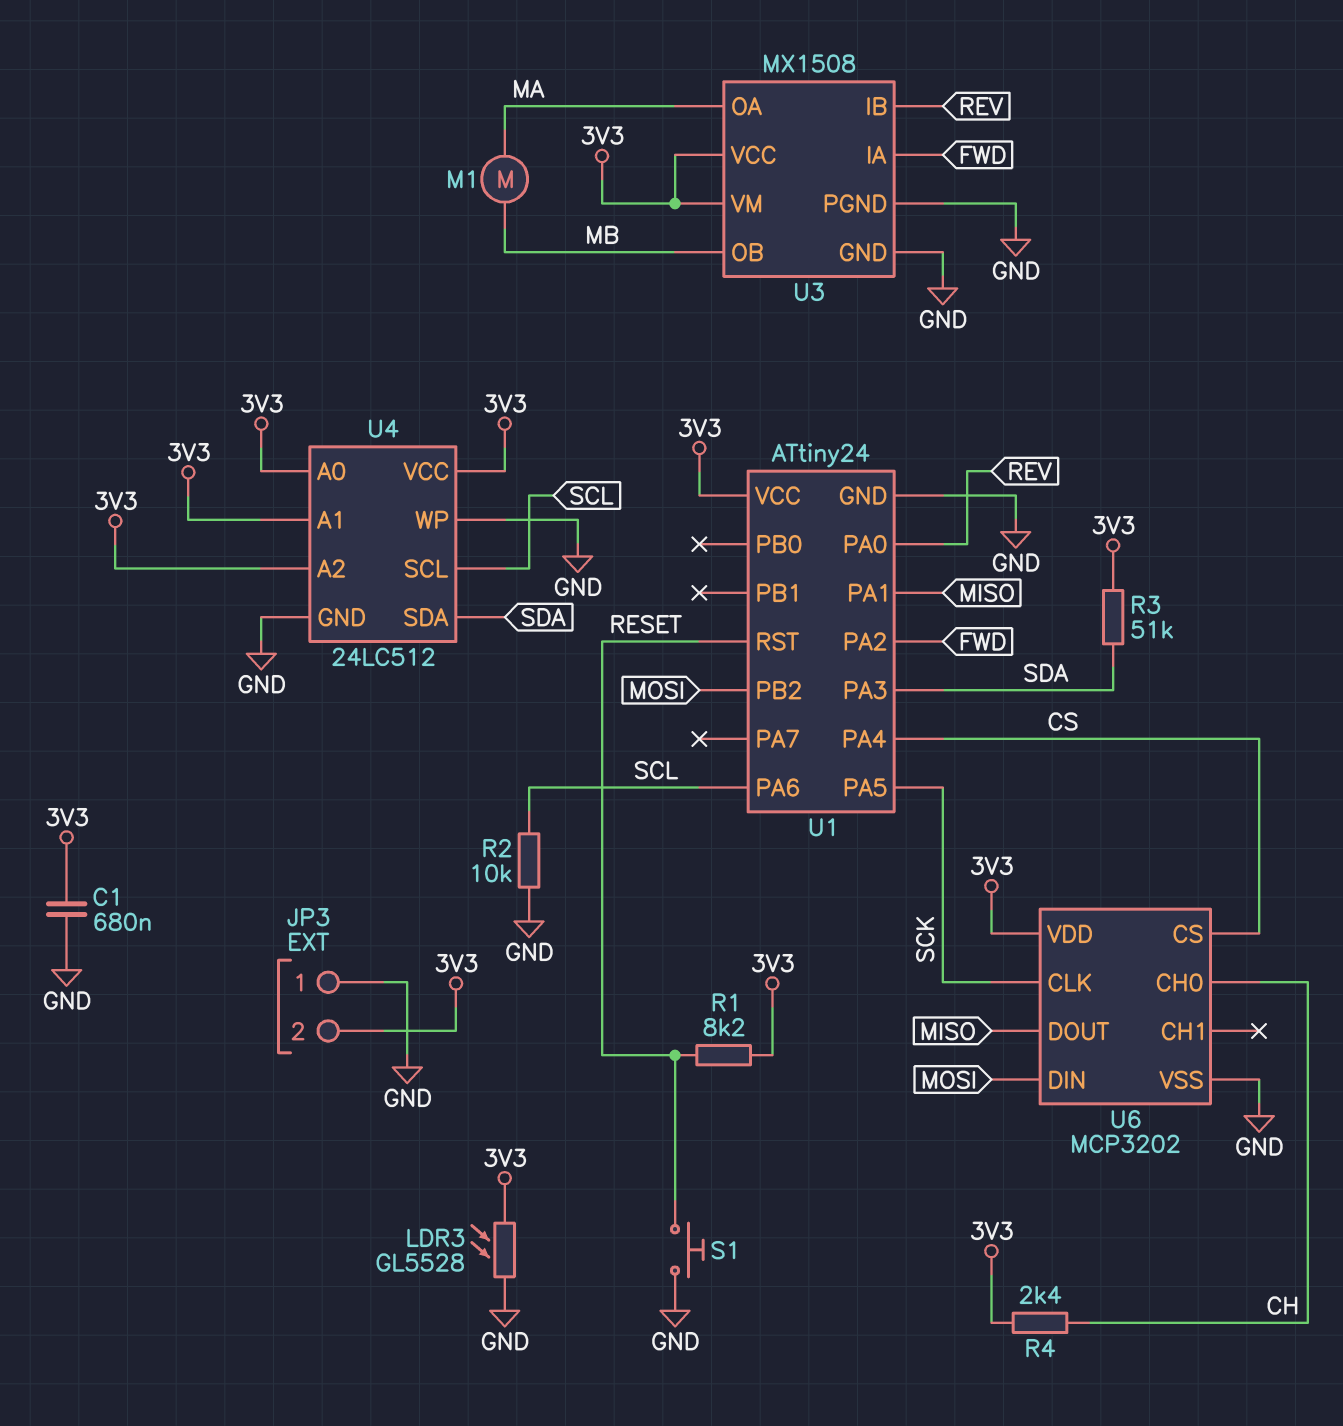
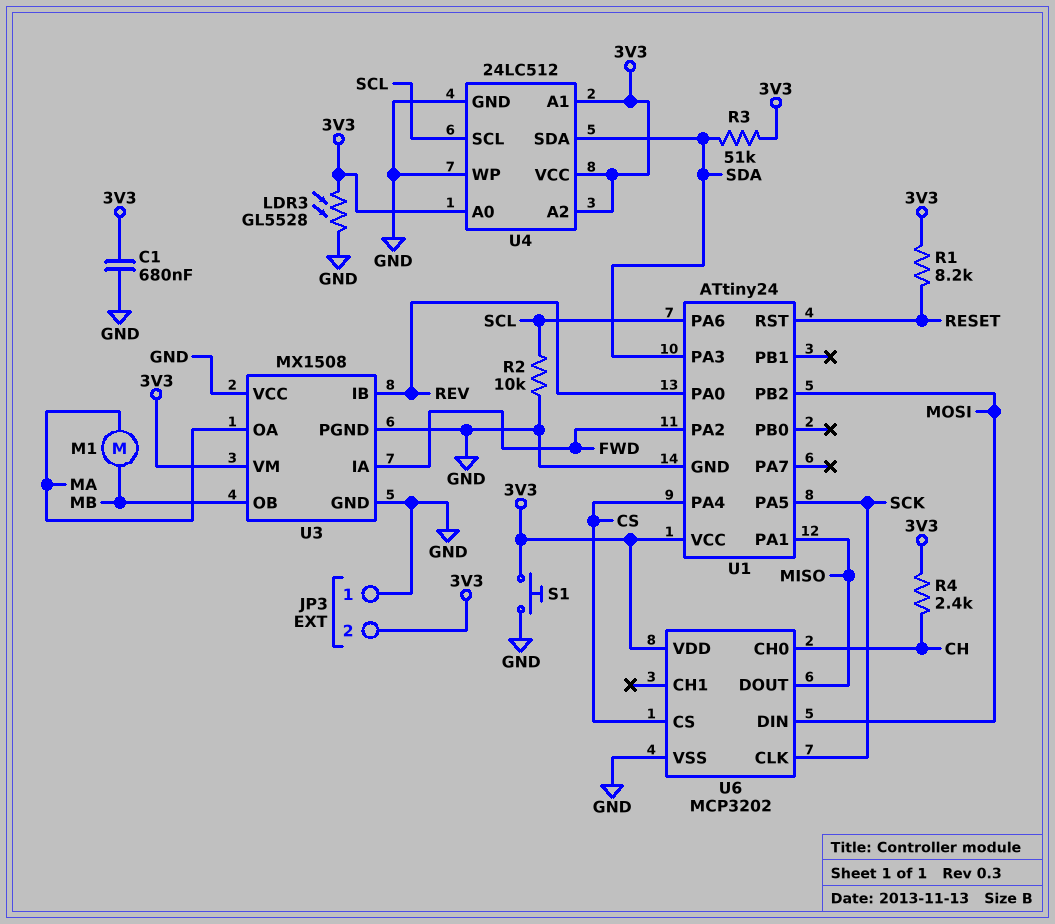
S1: button (GND, RESET) -> button (3V3, GND)
U3 pin VCC: 3V3 -> GND

